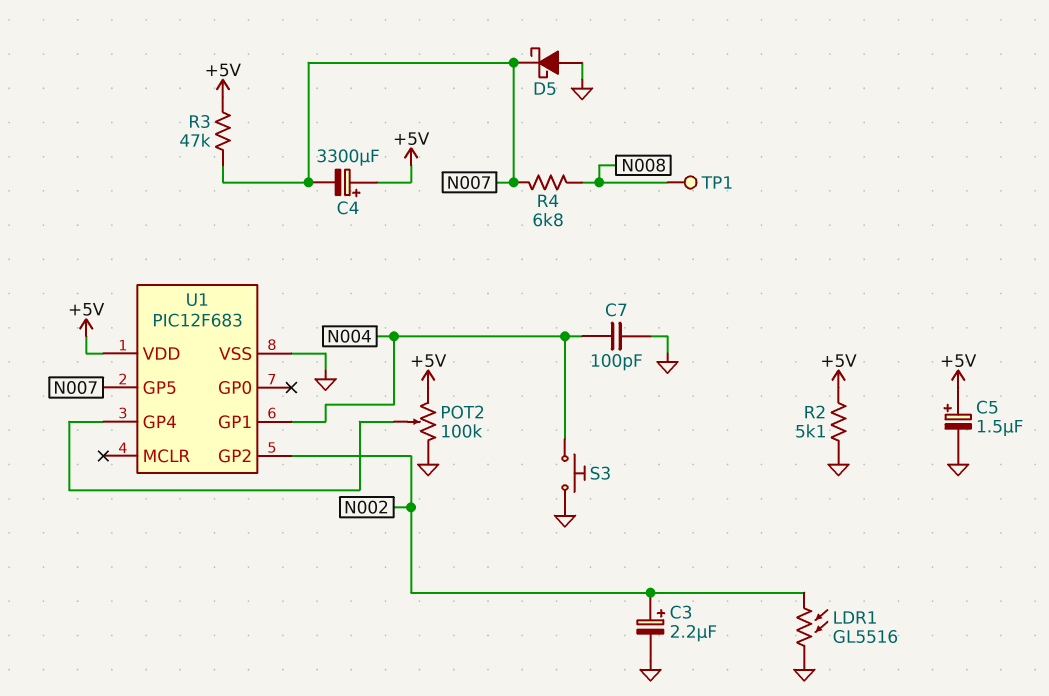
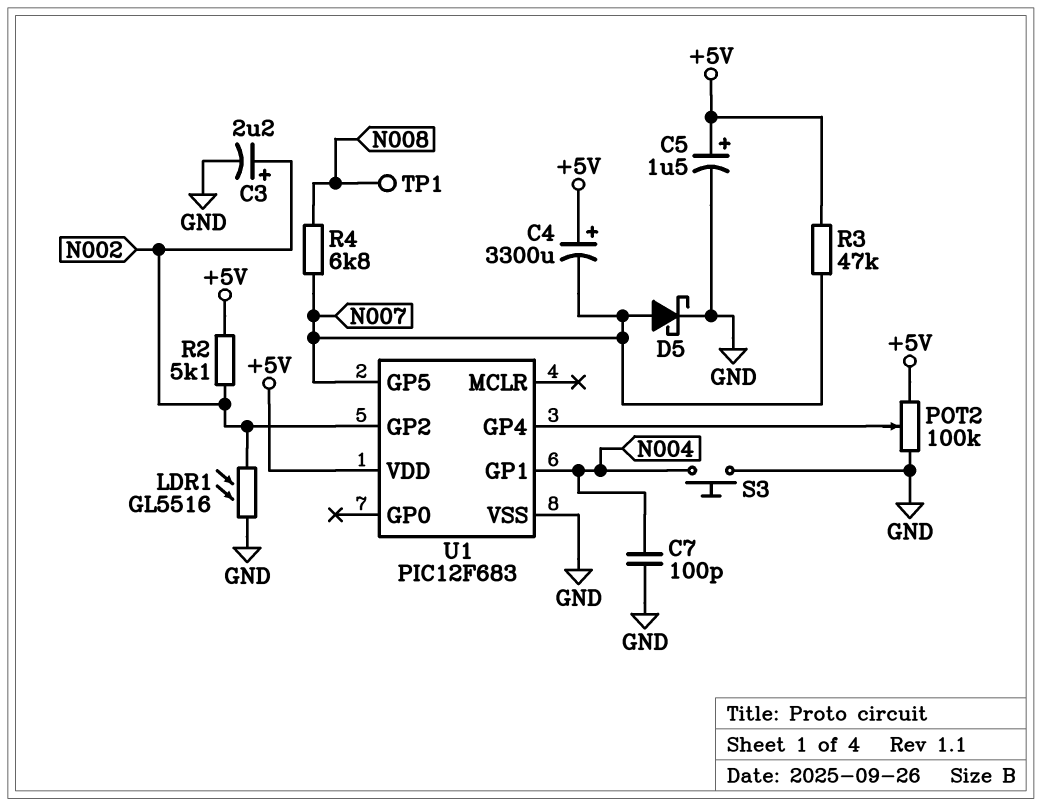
D5: schottky (A GND, K N007) -> schottky (A N007, K GND)
R2: 5.1k (+5V, GND) -> 5.1k (+5V, N002)

